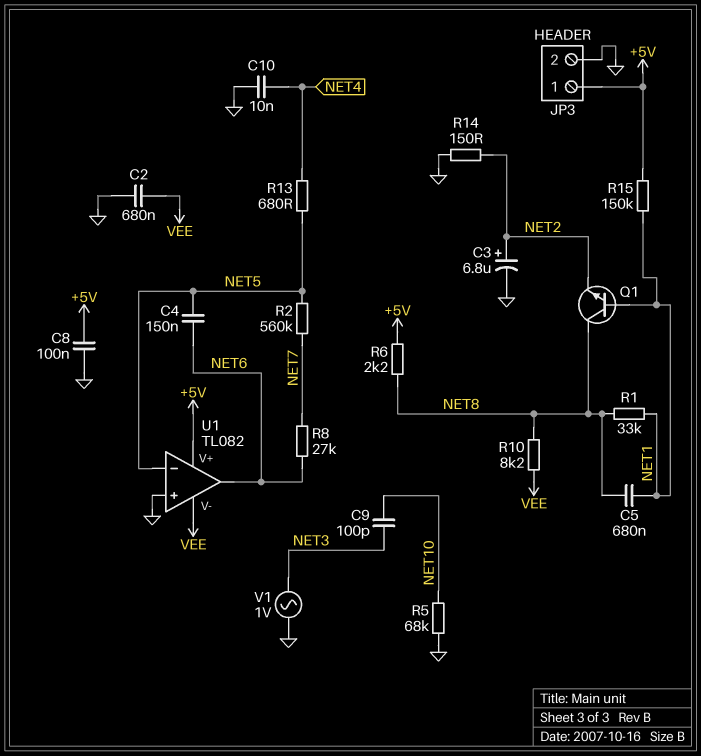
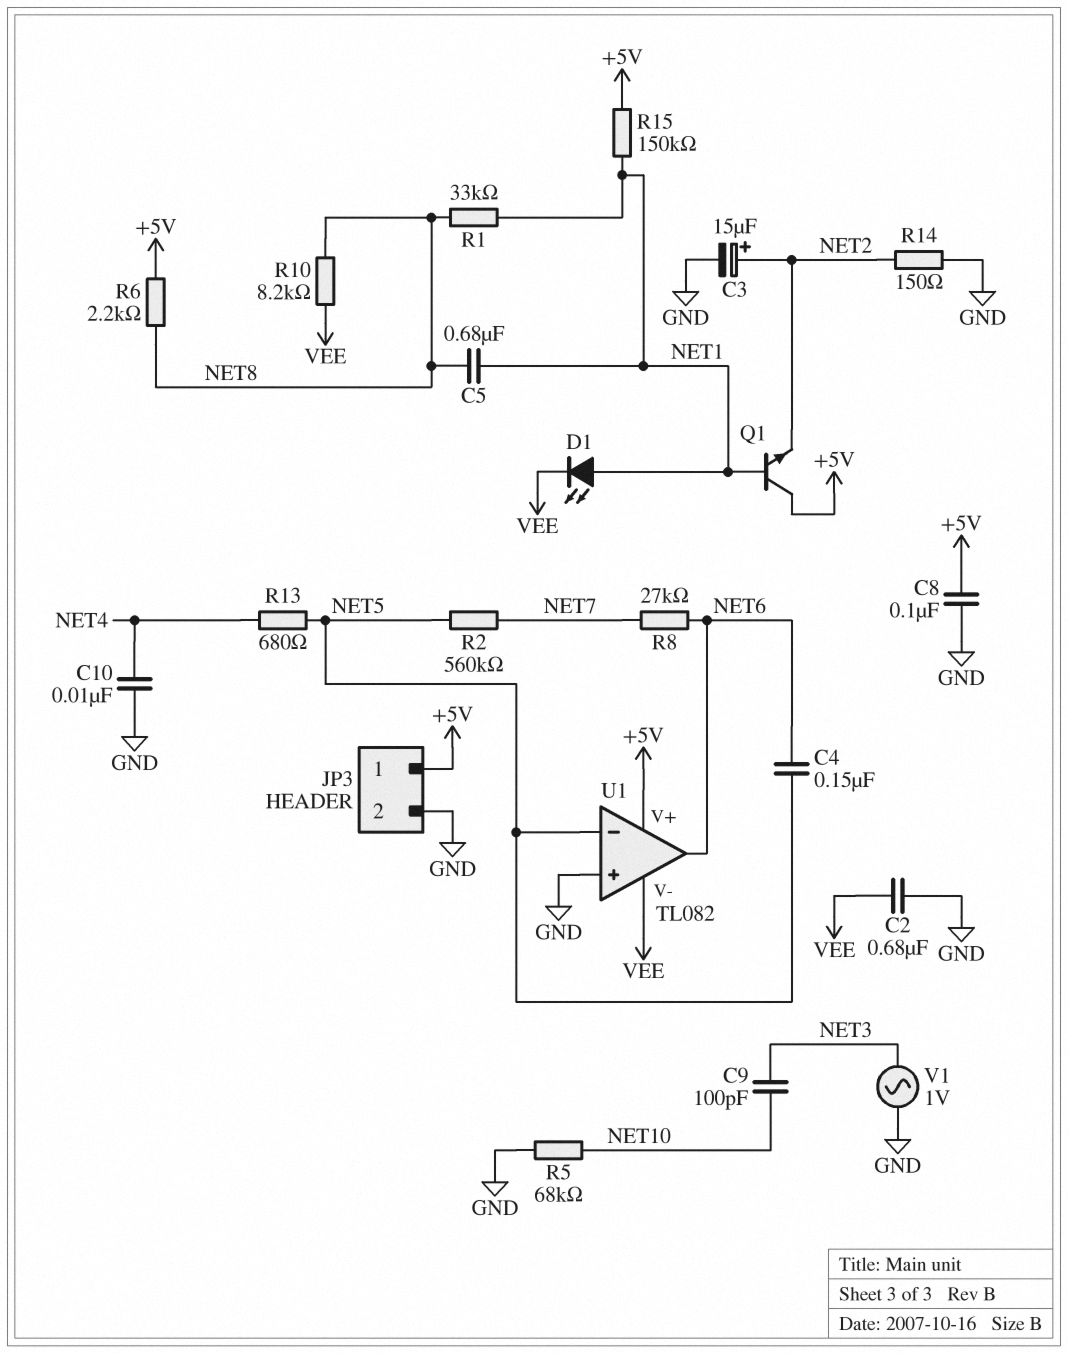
C3: 6.8uF (plus NET2, minus GND) -> 15uF (plus NET2, minus GND)
D1: none -> LED (A NET1, K VEE)
Q1: NPN (B NET1, C NET8, E NET2) -> NPN (B NET1, C +5V, E NET2)

